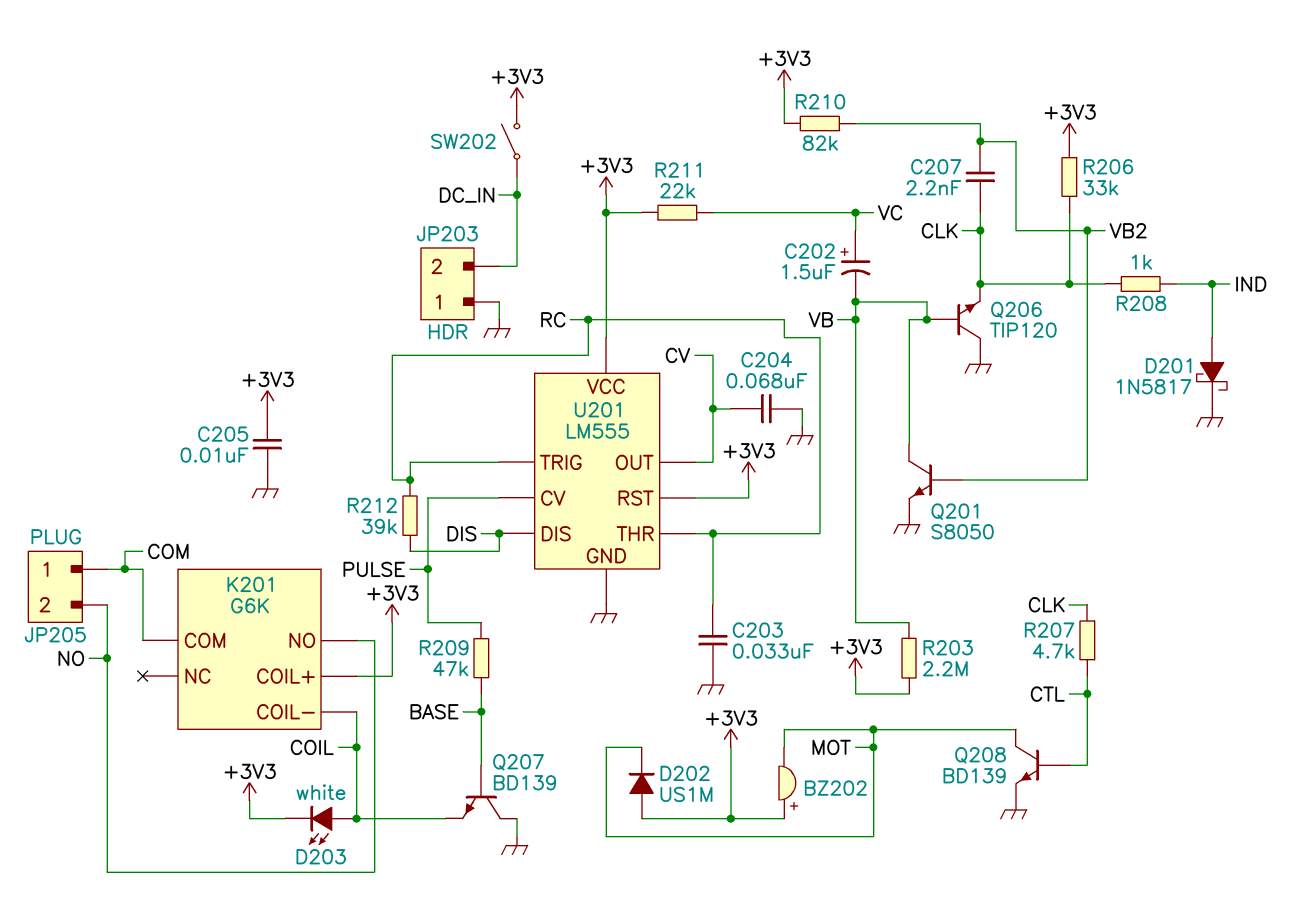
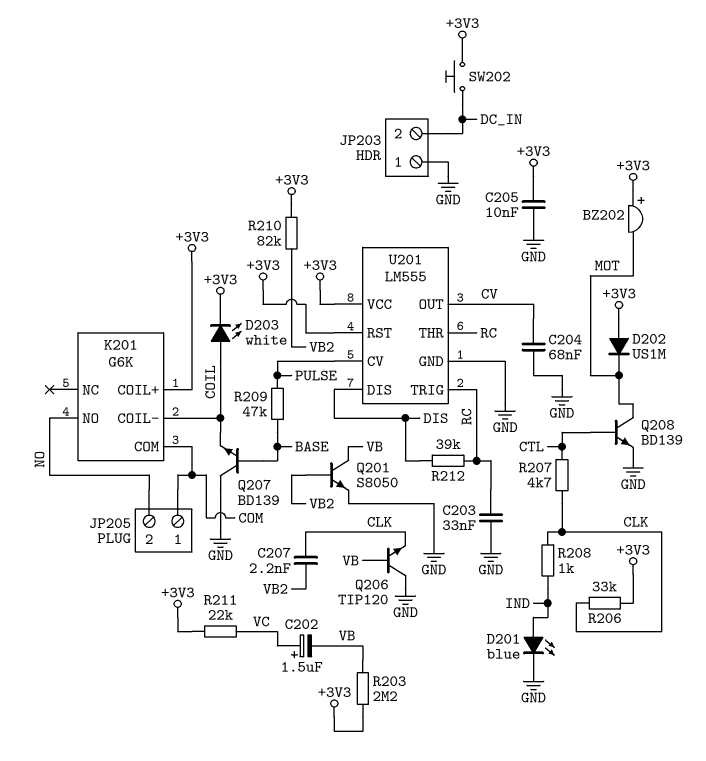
D201: schottky 1N5817 (A IND, K GND) -> LED blue (A IND, K GND)
SW202: switch (+3V3, DC_IN) -> button (+3V3, DC_IN)

